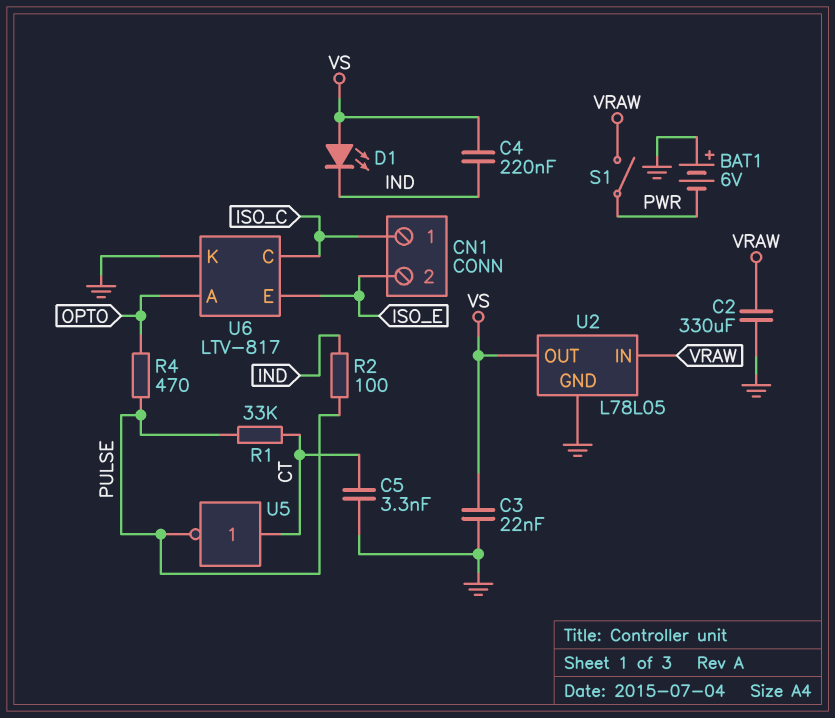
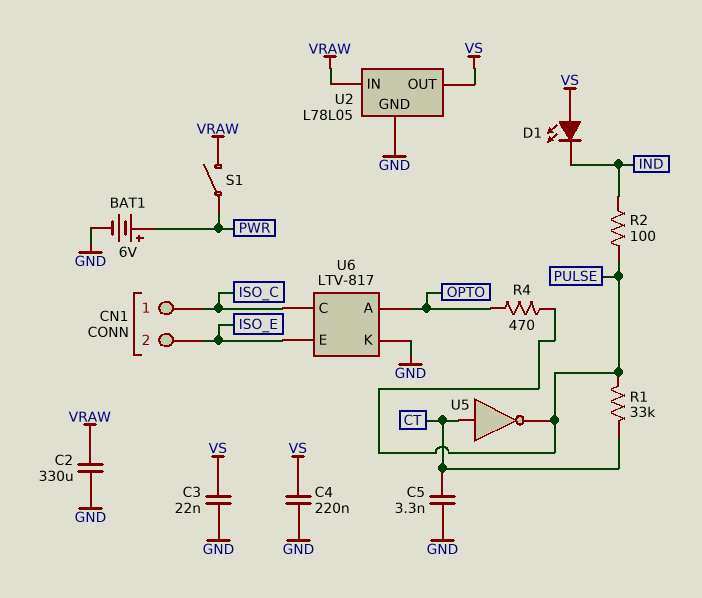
BAT1: 6V (plus GND, minus PWR) -> 6V (plus PWR, minus GND)
C4: 220nF (IND, VS) -> 220nF (GND, VS)

